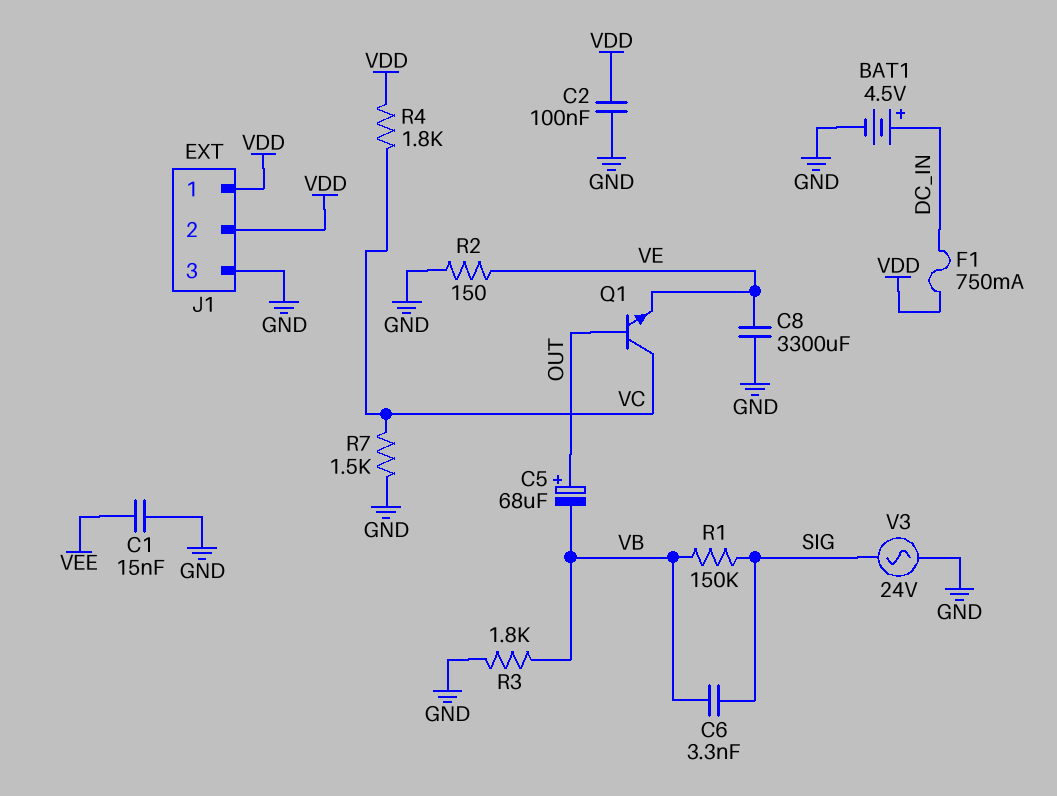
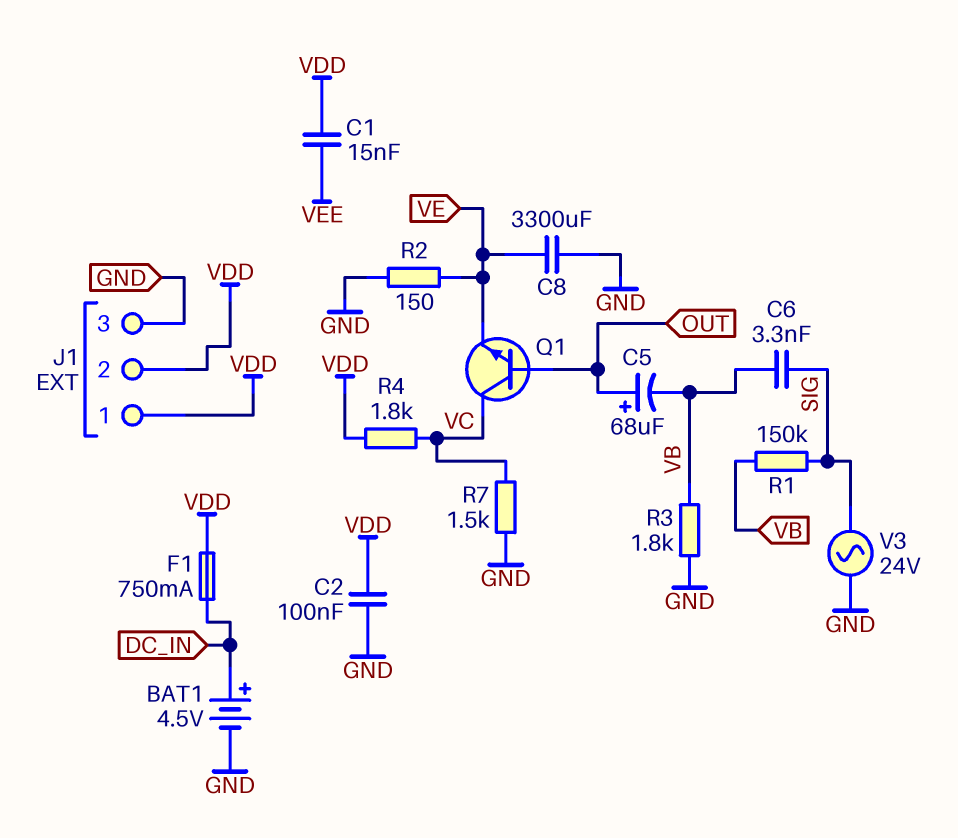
C1: 15nF (GND, VEE) -> 15nF (VDD, VEE)

